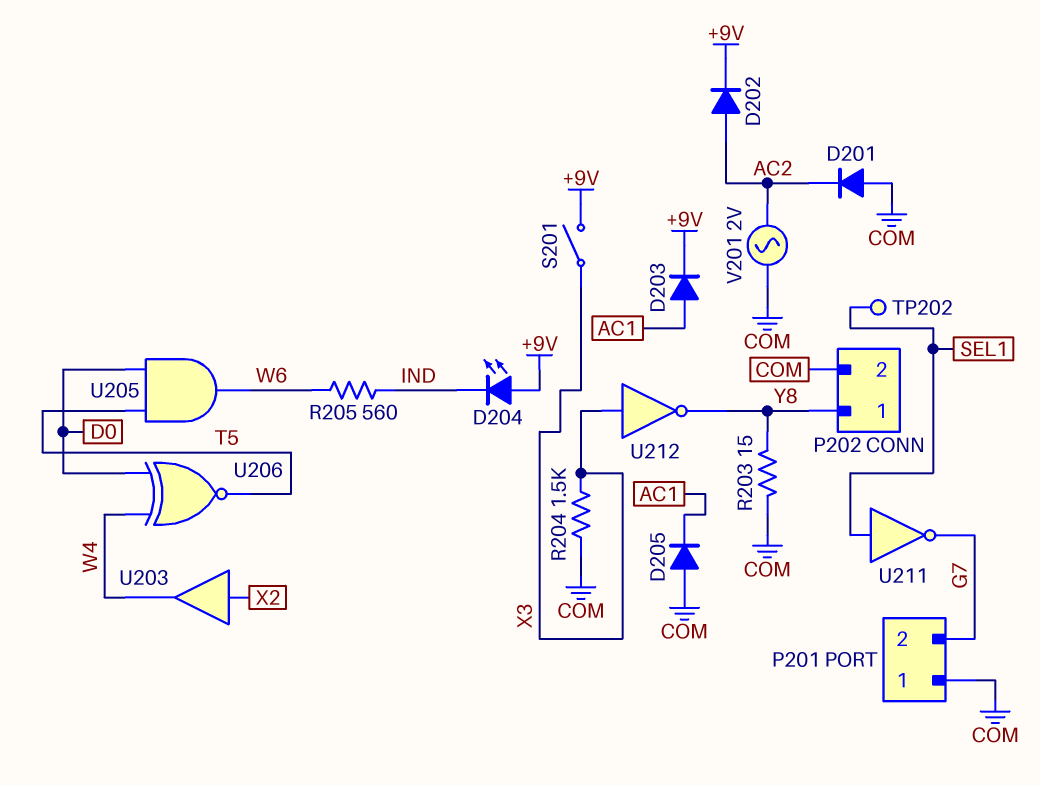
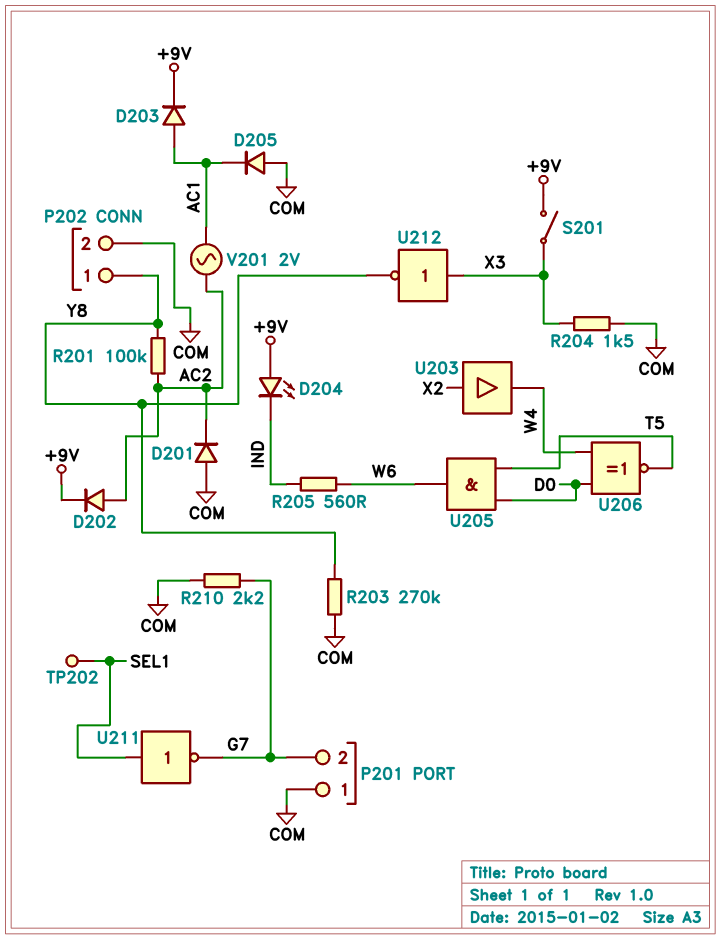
R201: none -> 100k (AC2, Y8)
R203: 15 (COM, Y8) -> 270k (COM, Y8)
R210: none -> 2.2k (COM, G7)
V201: AC 2V (AC2, COM) -> AC 2V (AC1, AC2)

